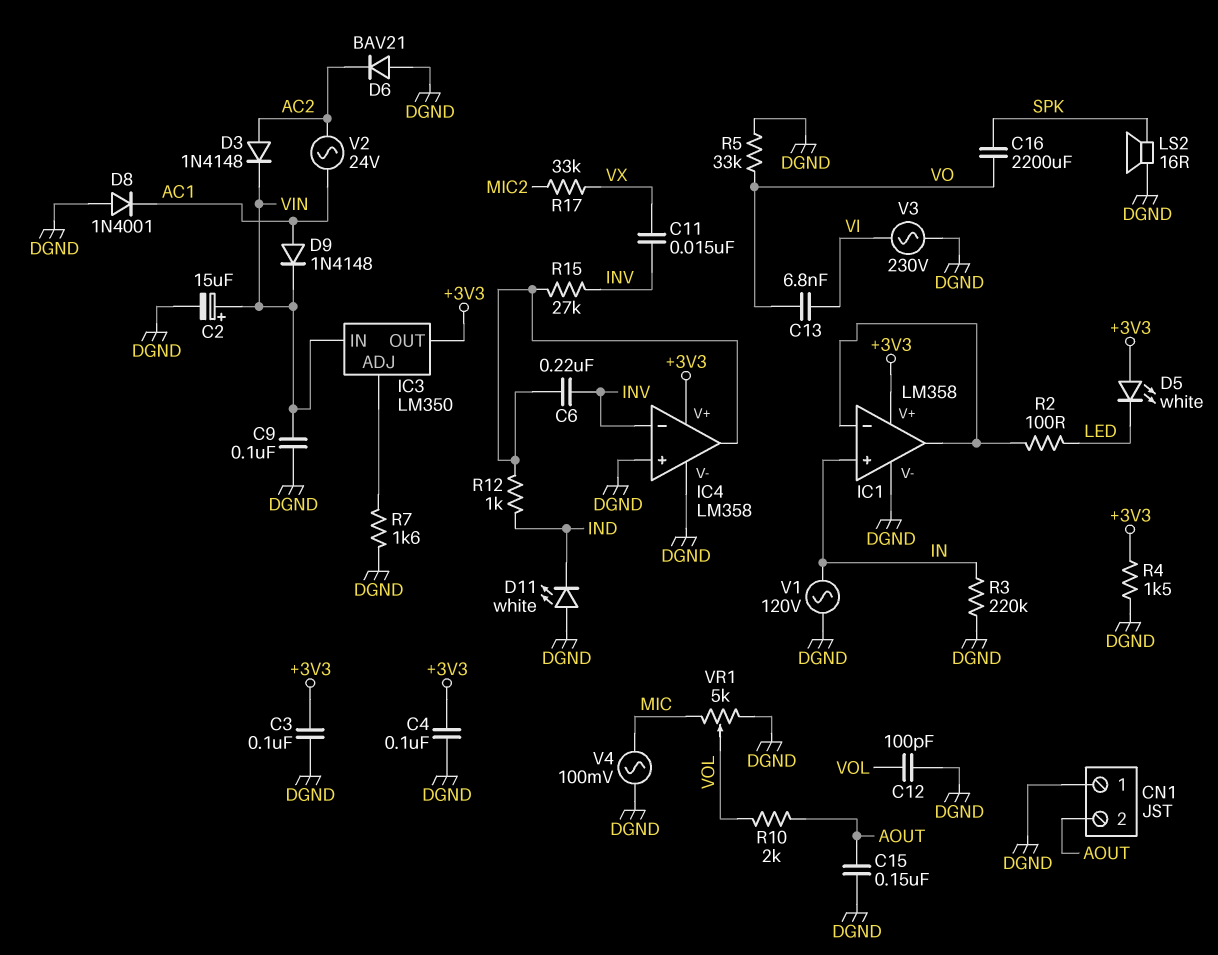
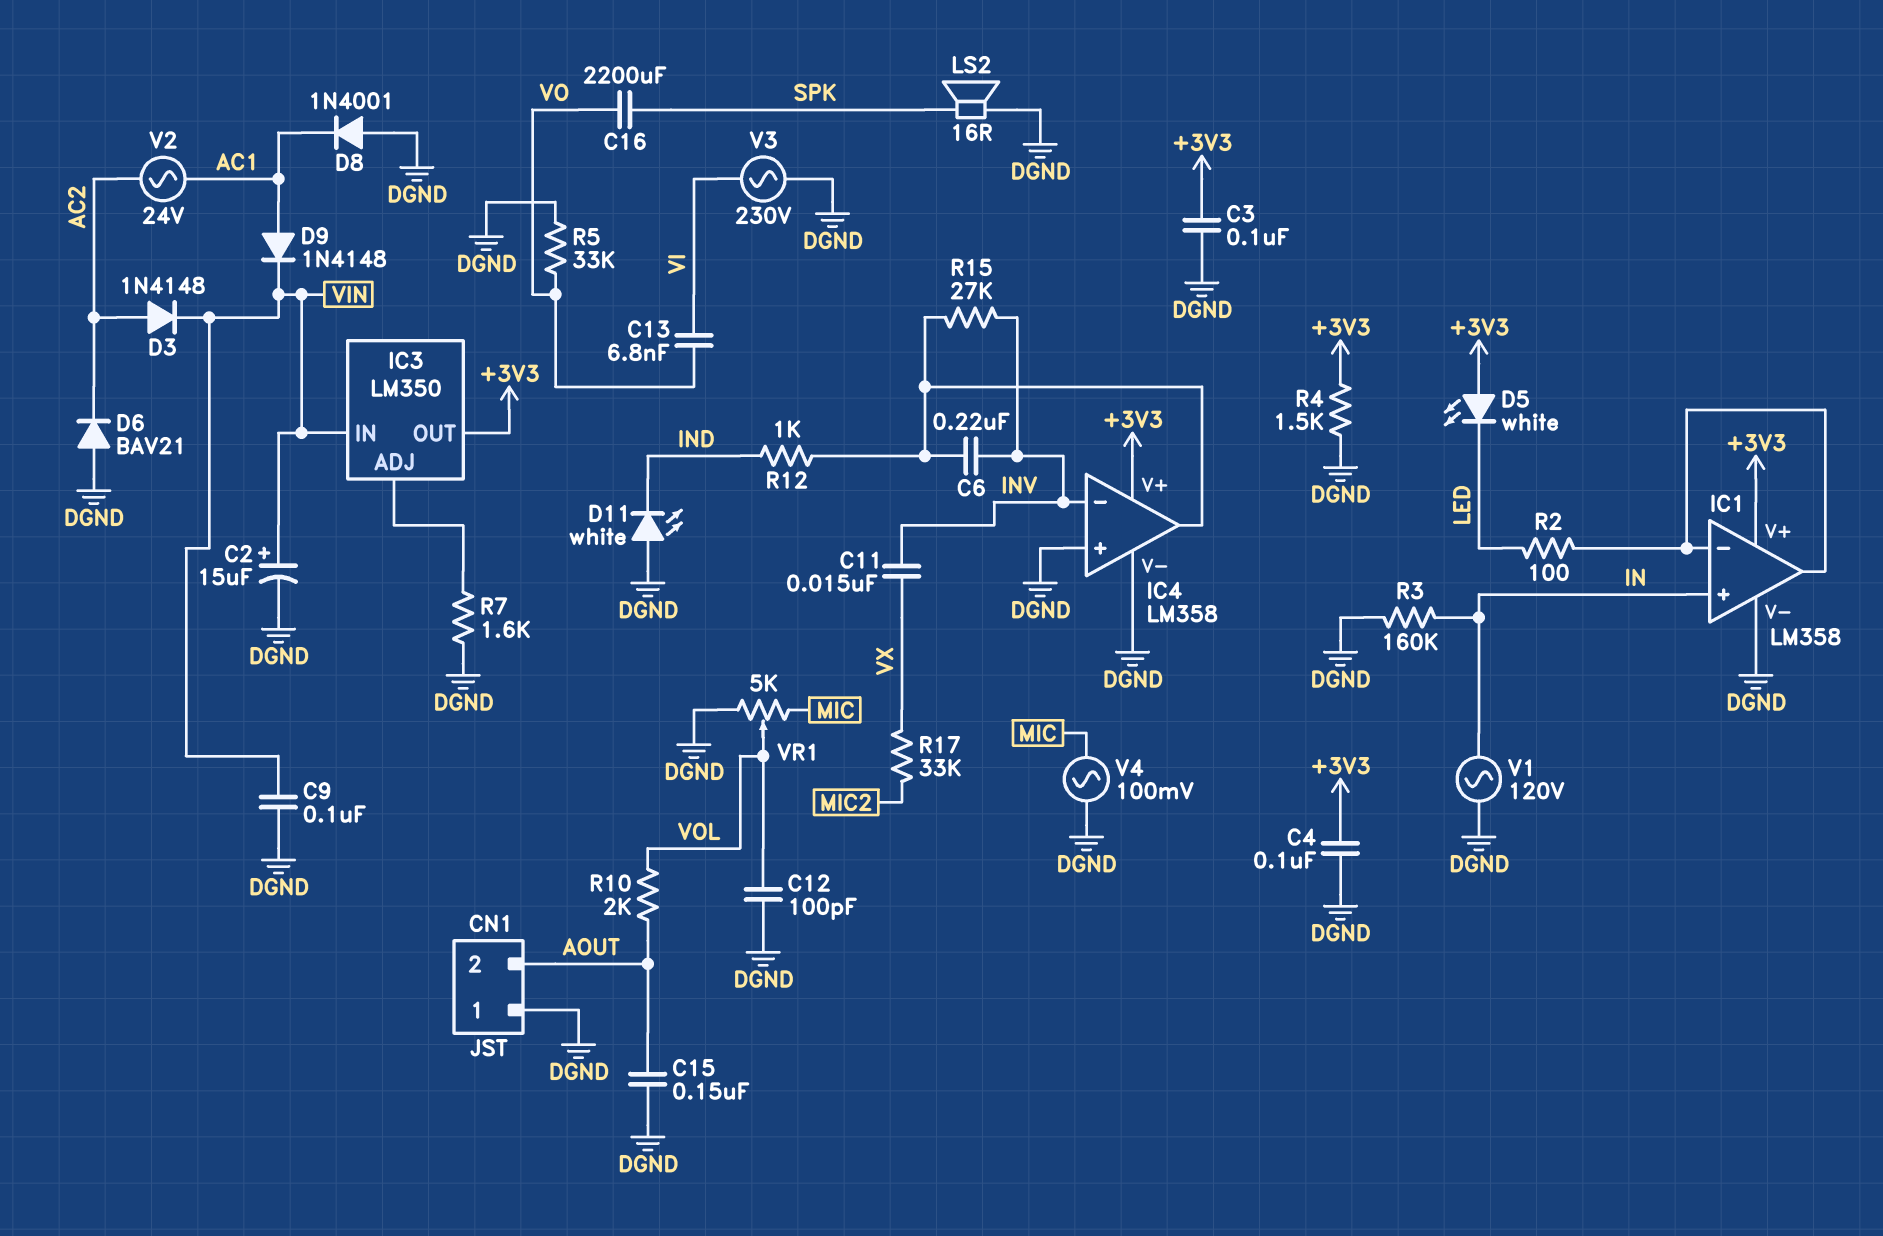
R3: 220k (DGND, IN) -> 160k (DGND, IN)

